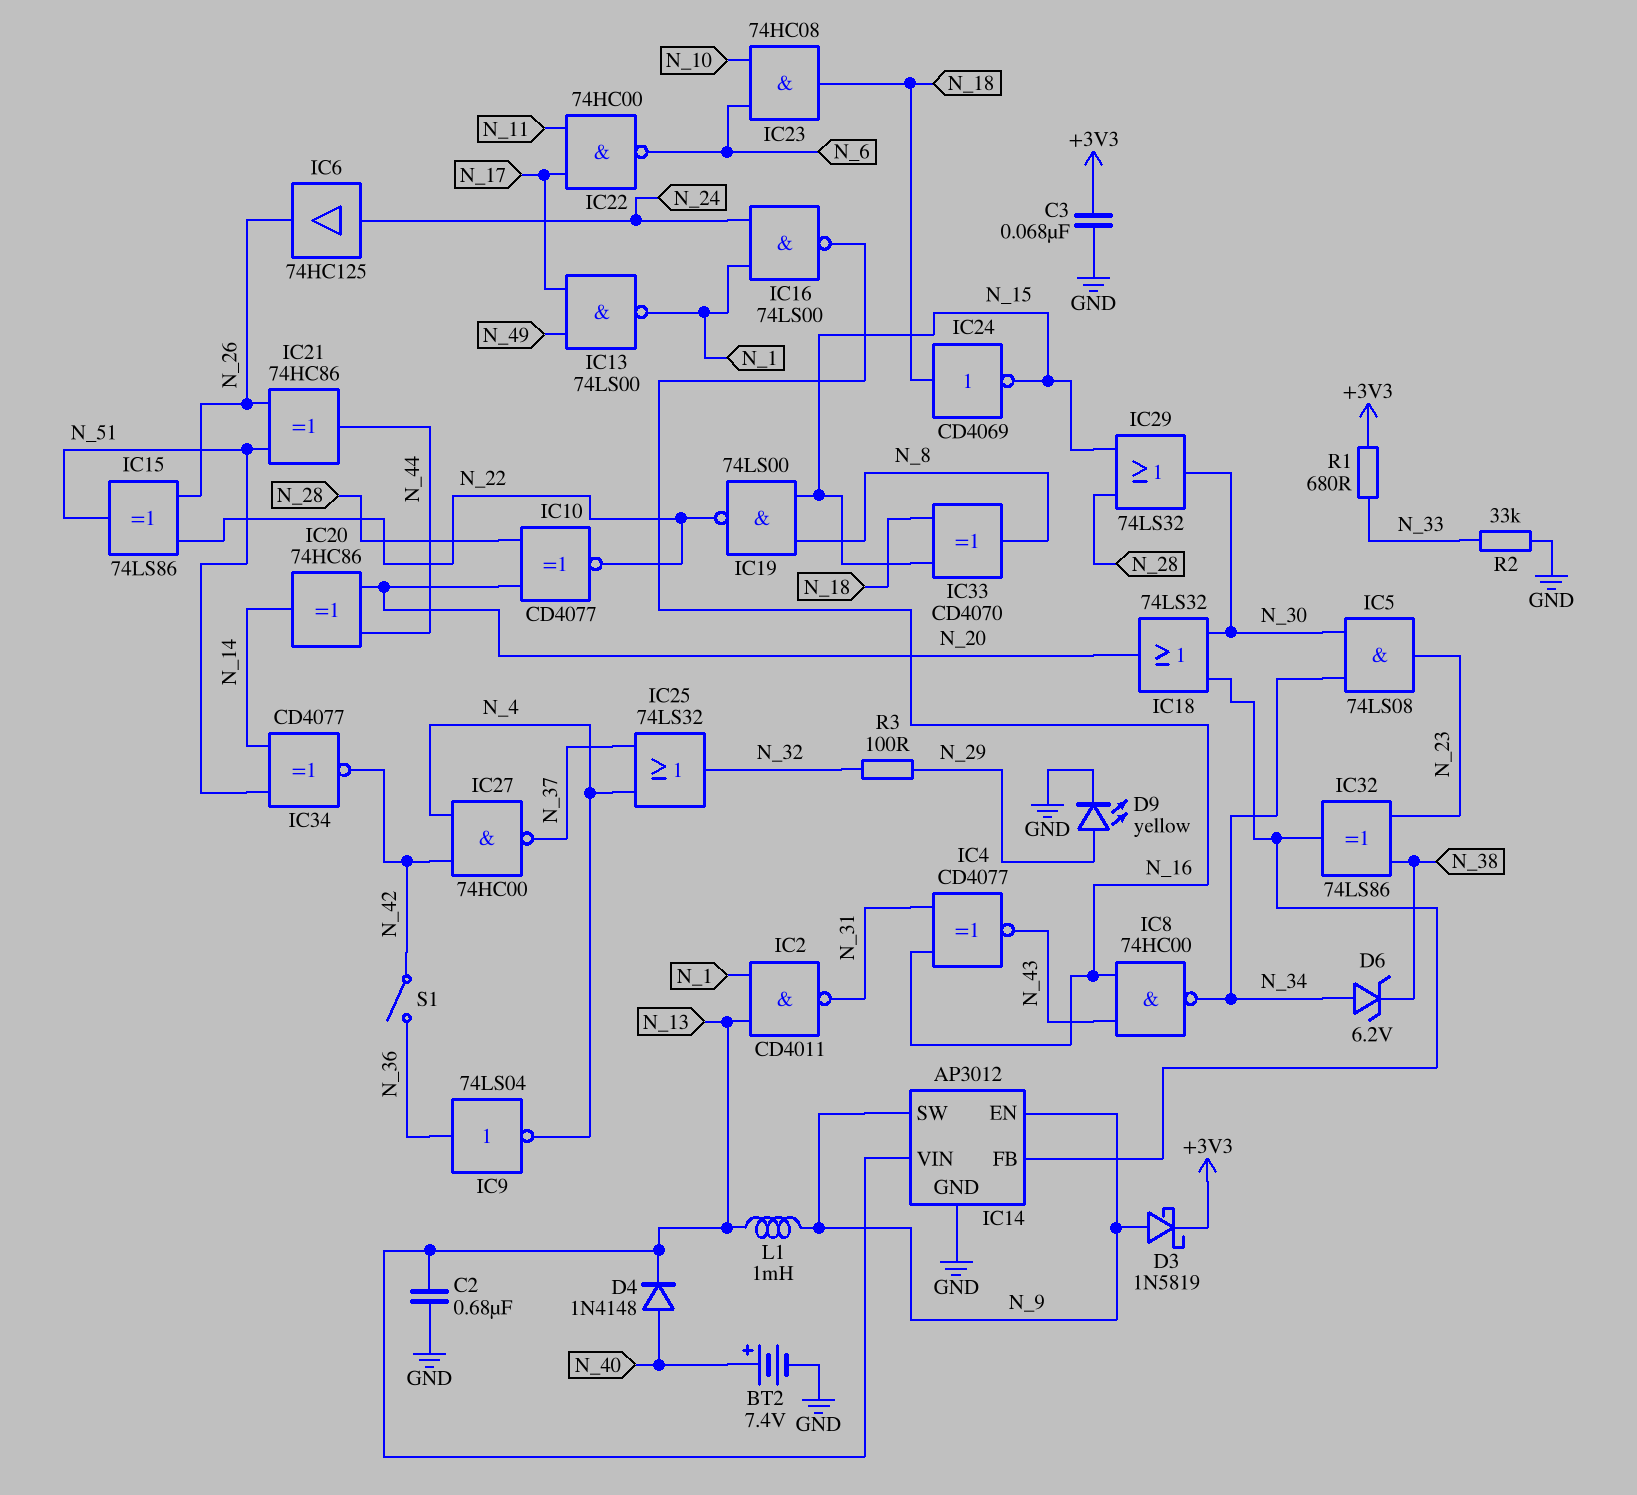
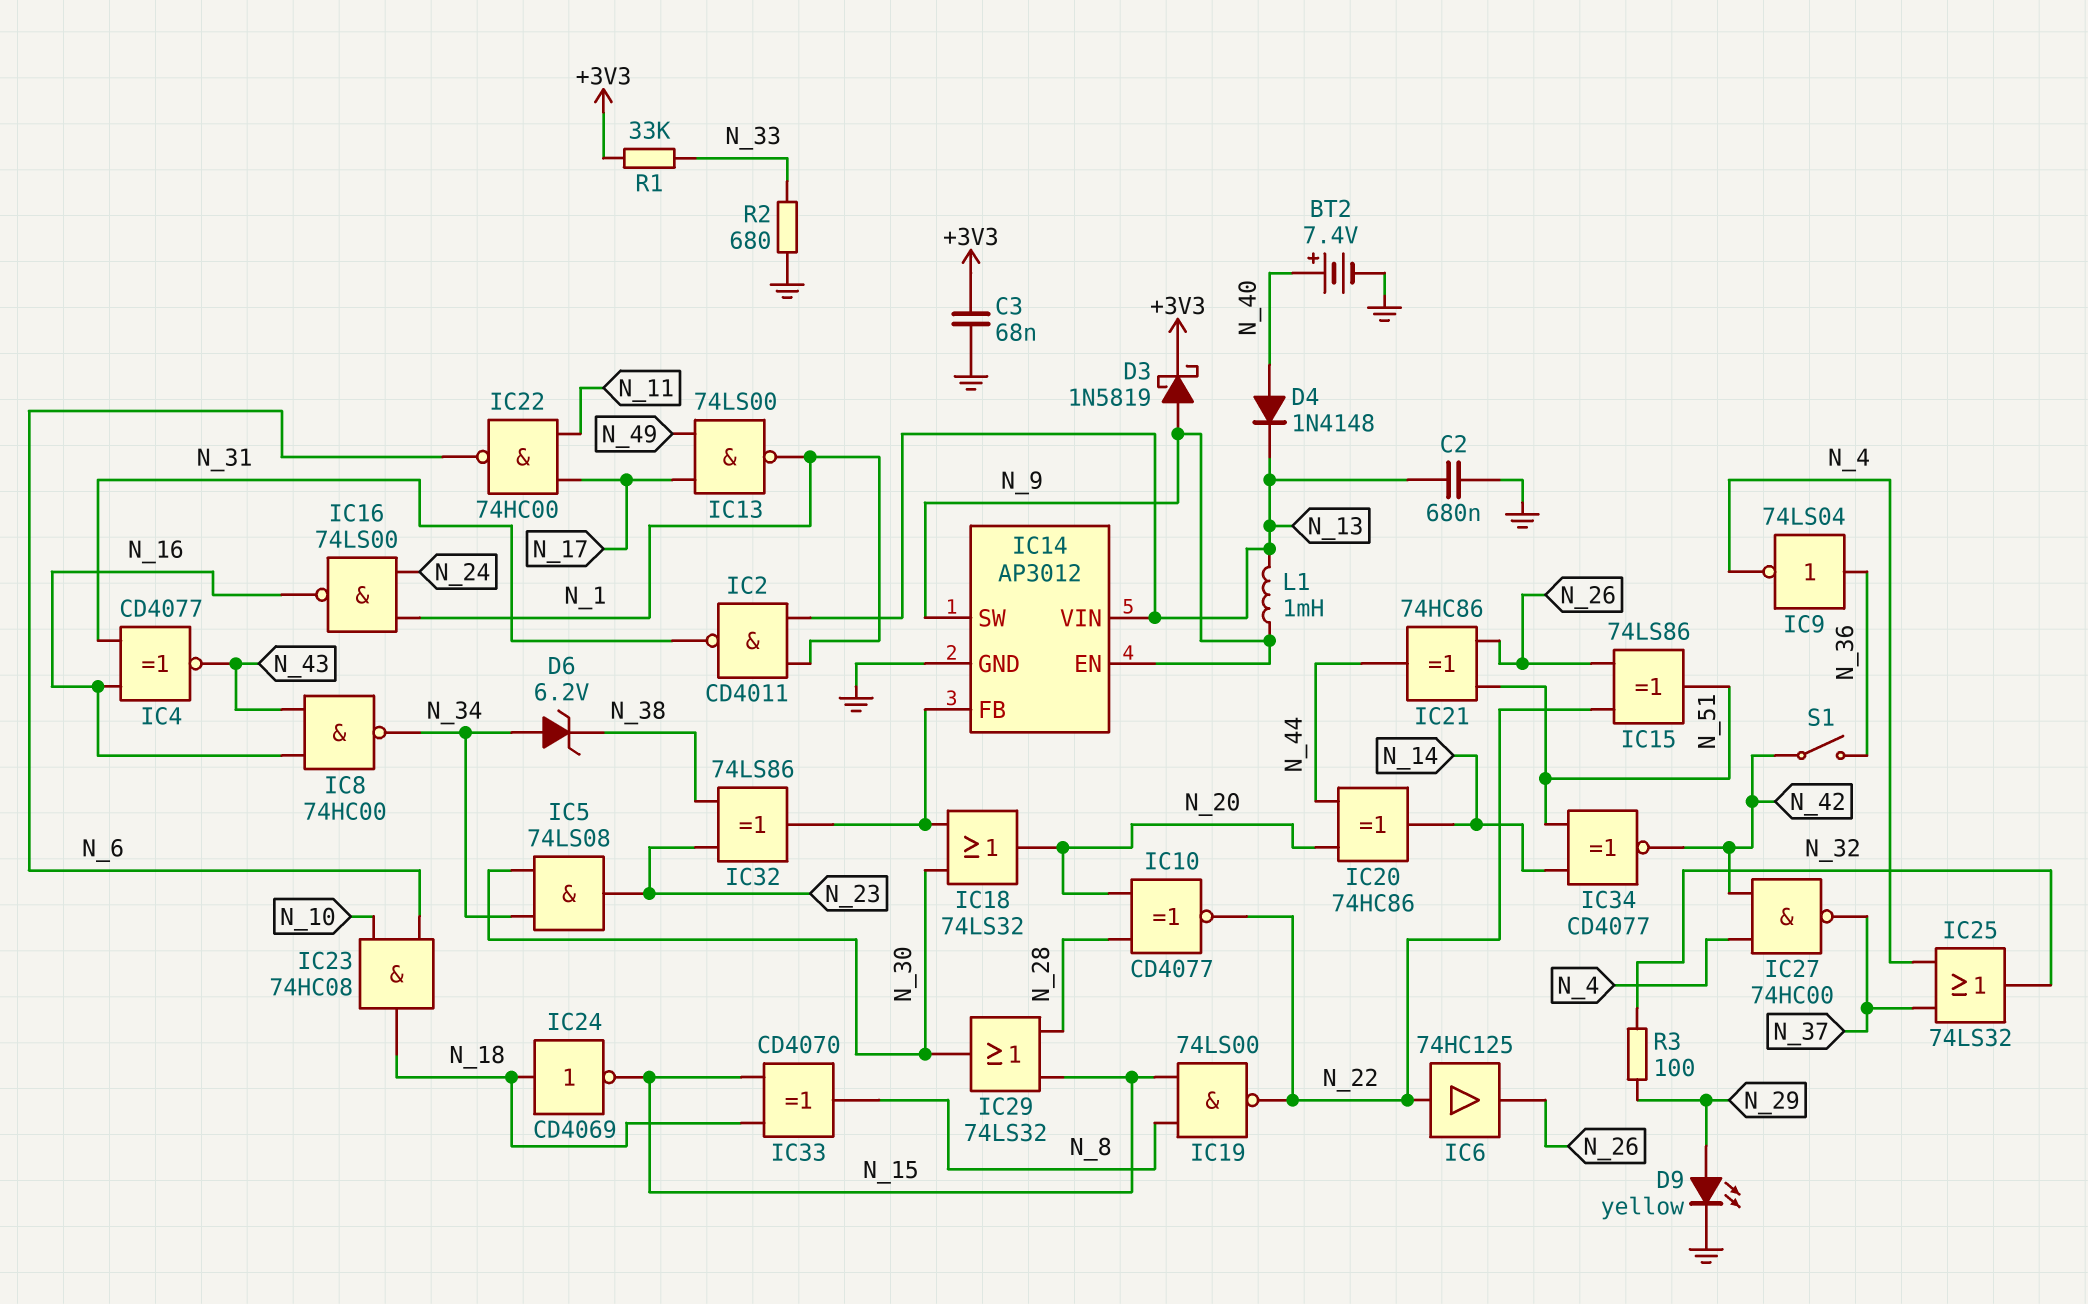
IC6: buffer 74HC125 (in N_24, out N_26) -> buffer 74HC125 (in N_22, out N_26)
R1: 680 (+3V3, N_33) -> 33k (+3V3, N_33)
R2: 33k (GND, N_33) -> 680 (GND, N_33)

